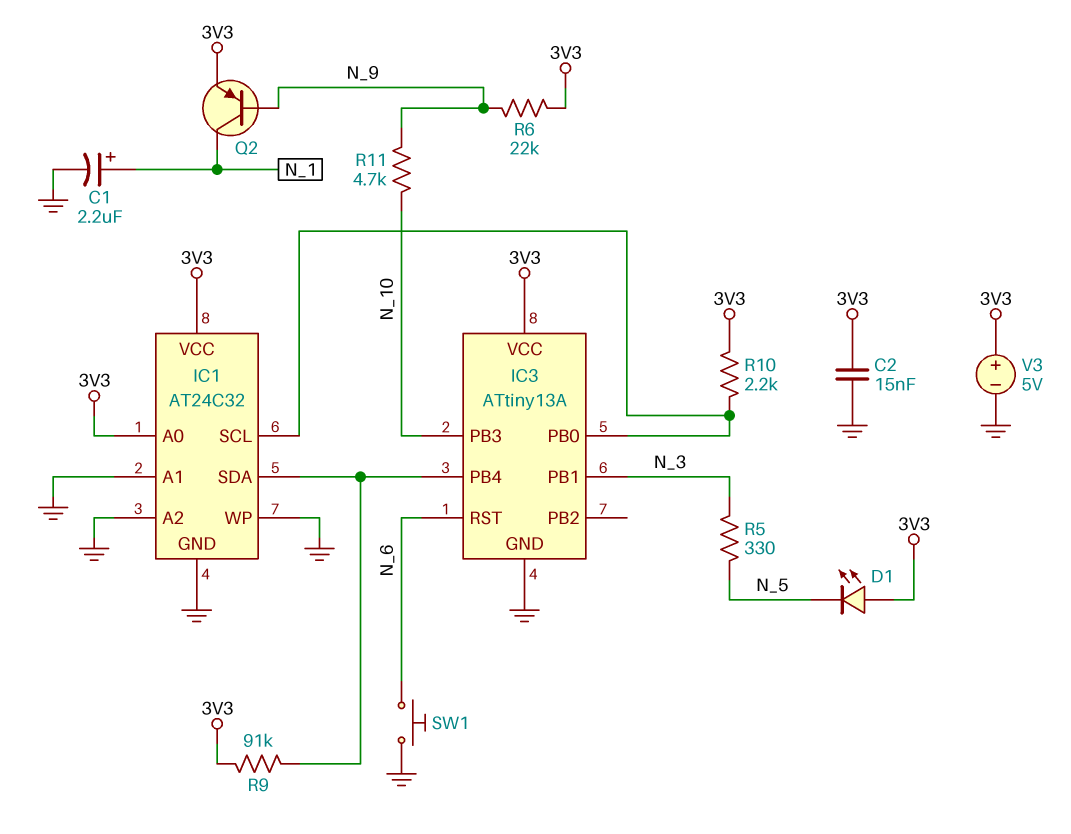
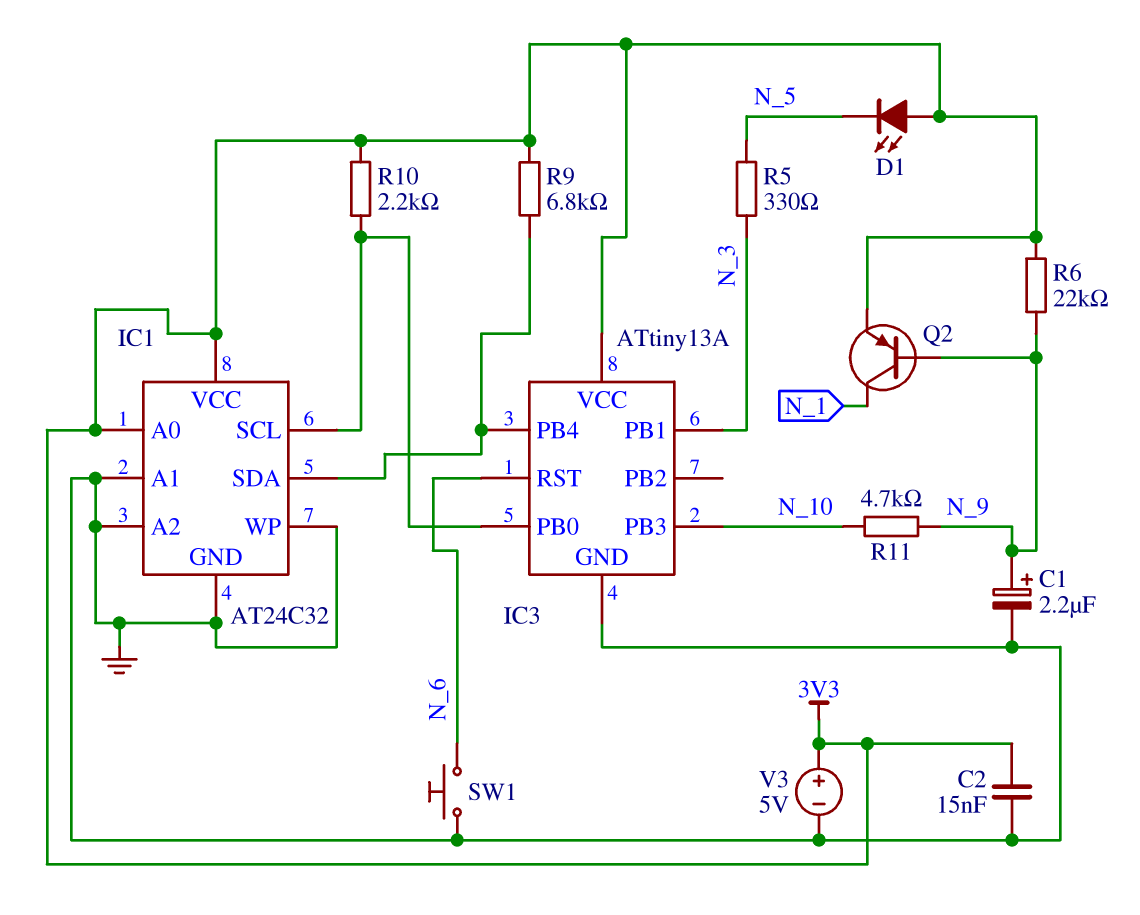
C1: 2.2uF (plus N_1, minus GND) -> 2.2uF (plus N_9, minus GND)
R9: 91k (3V3, IC1/SDA) -> 6.8k (3V3, IC1/SDA)

